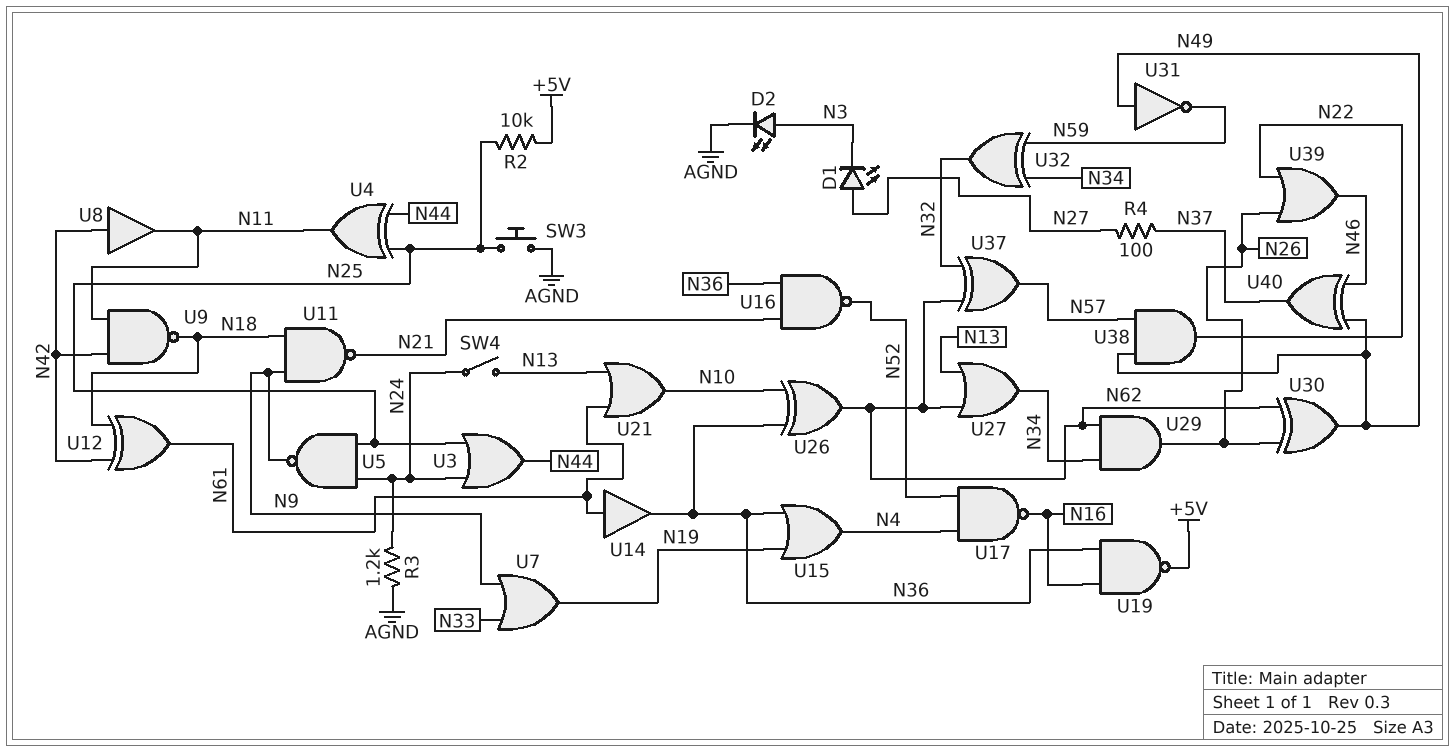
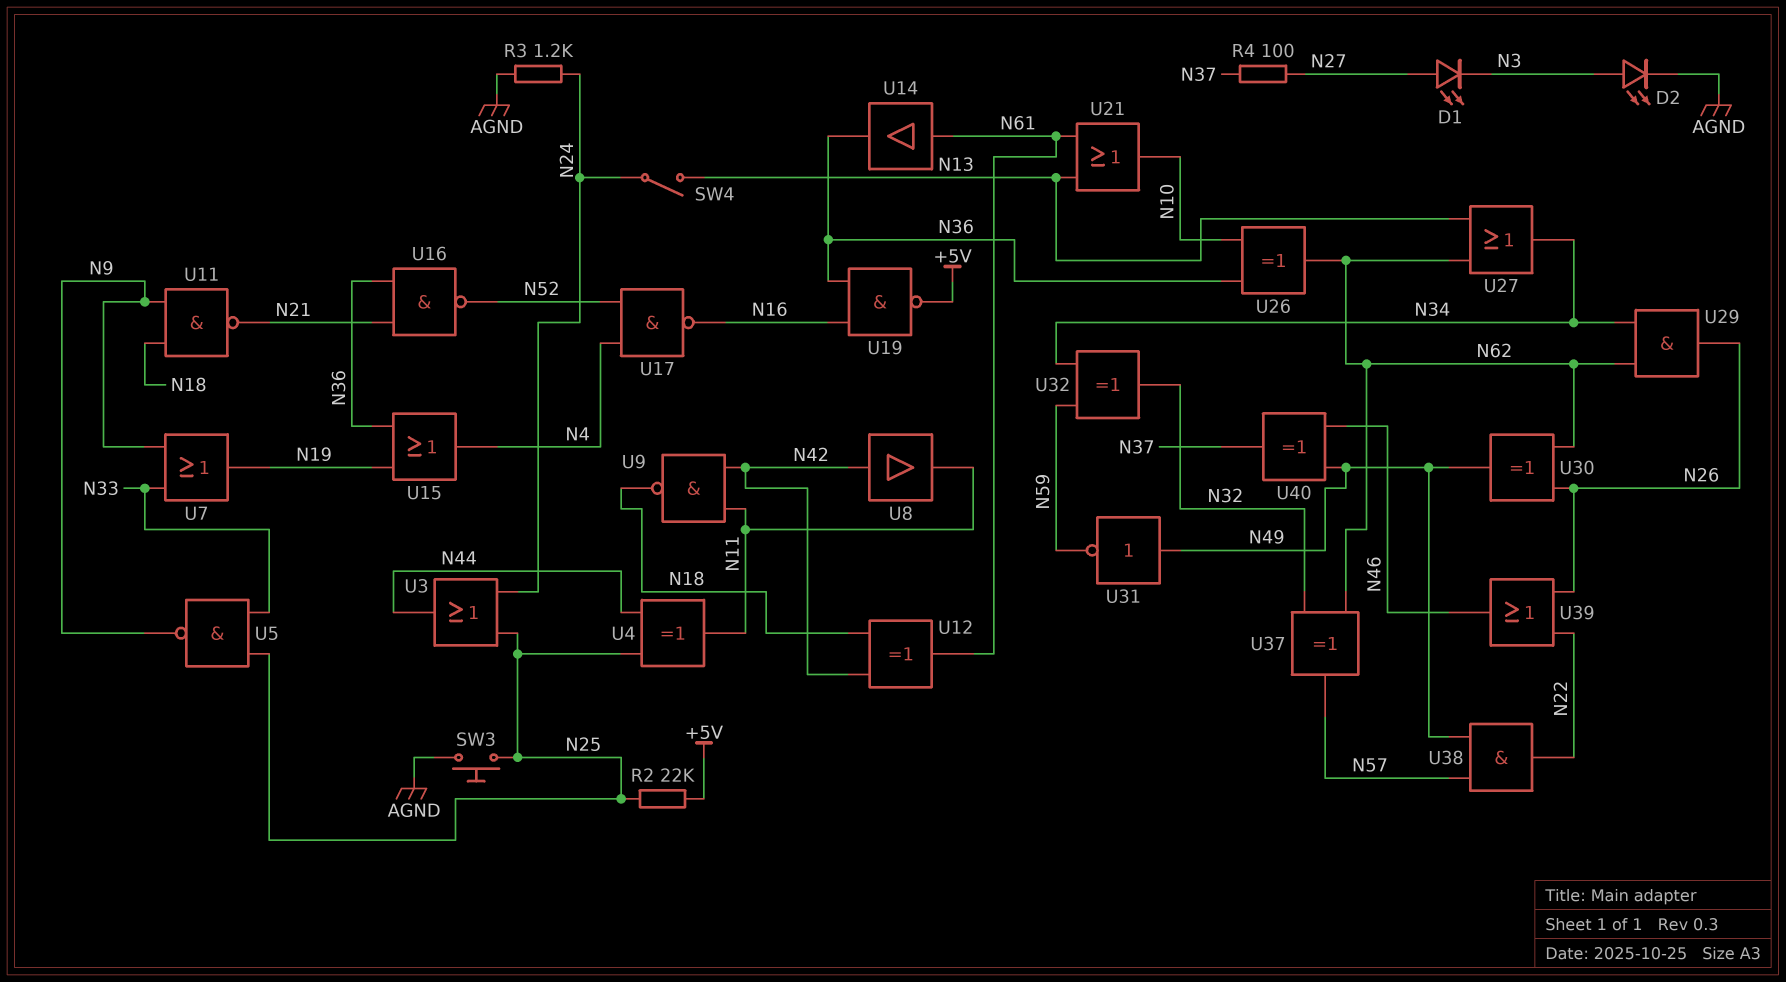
R2: 10k (+5V, N25) -> 22k (+5V, N25)
U5: NAND (in N24, in N25, out N9) -> NAND (in N25, in N33, out N9)

